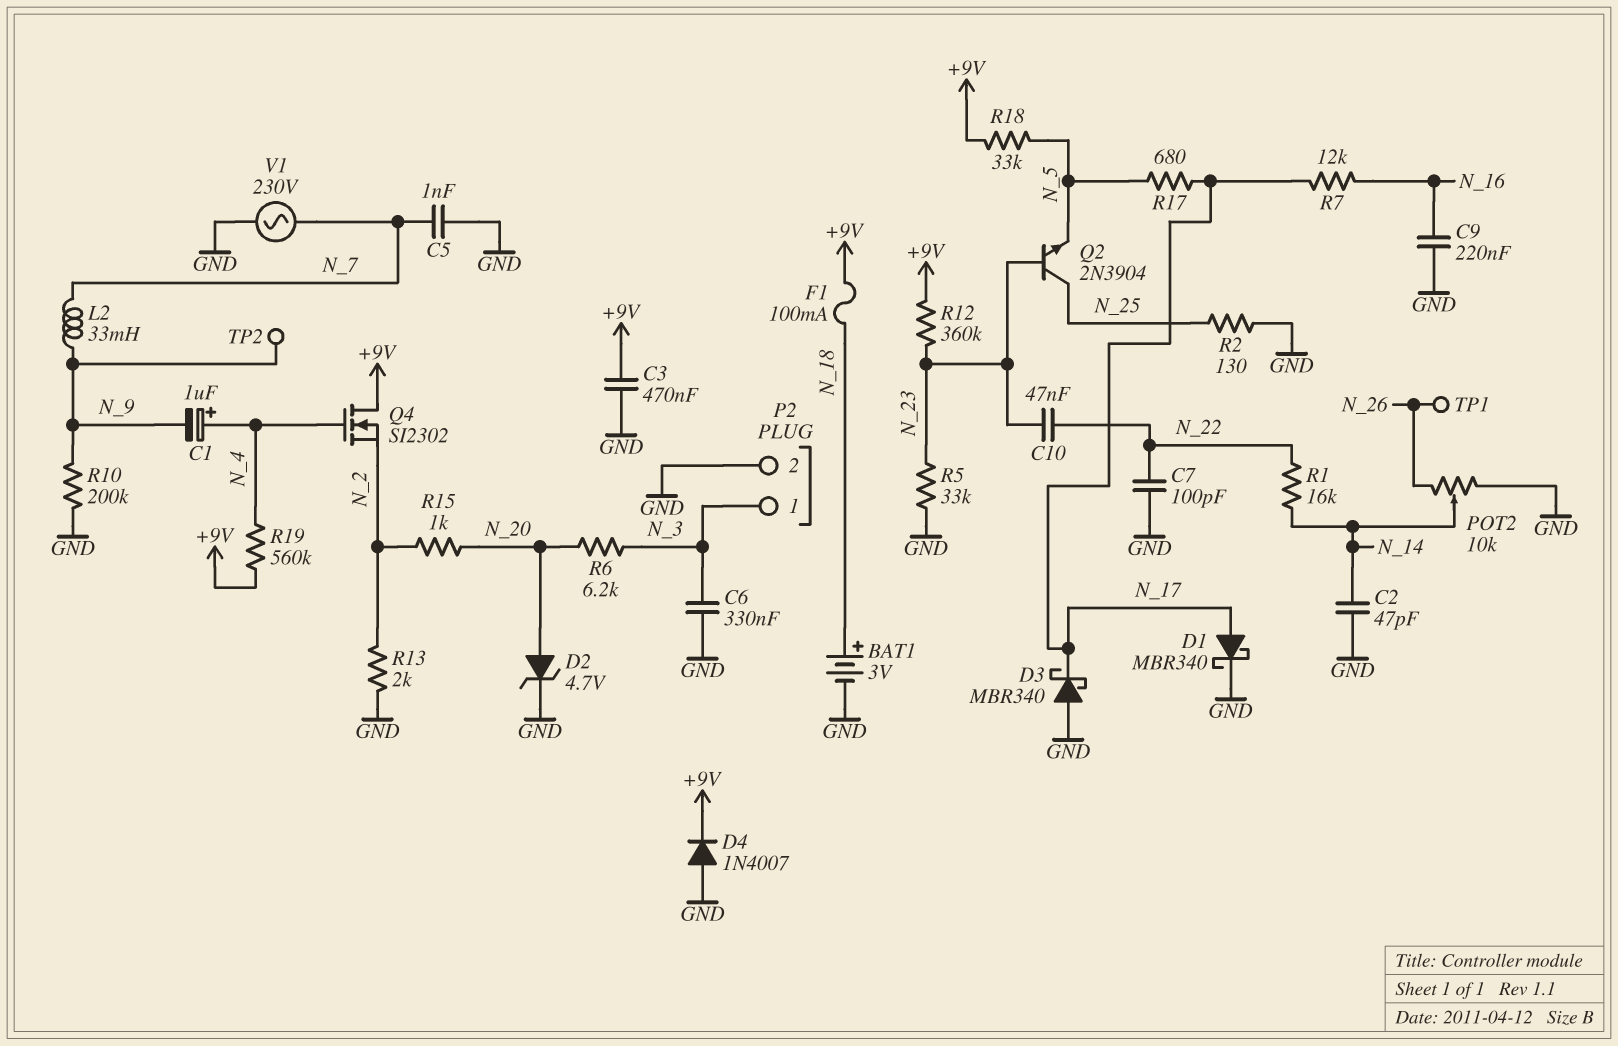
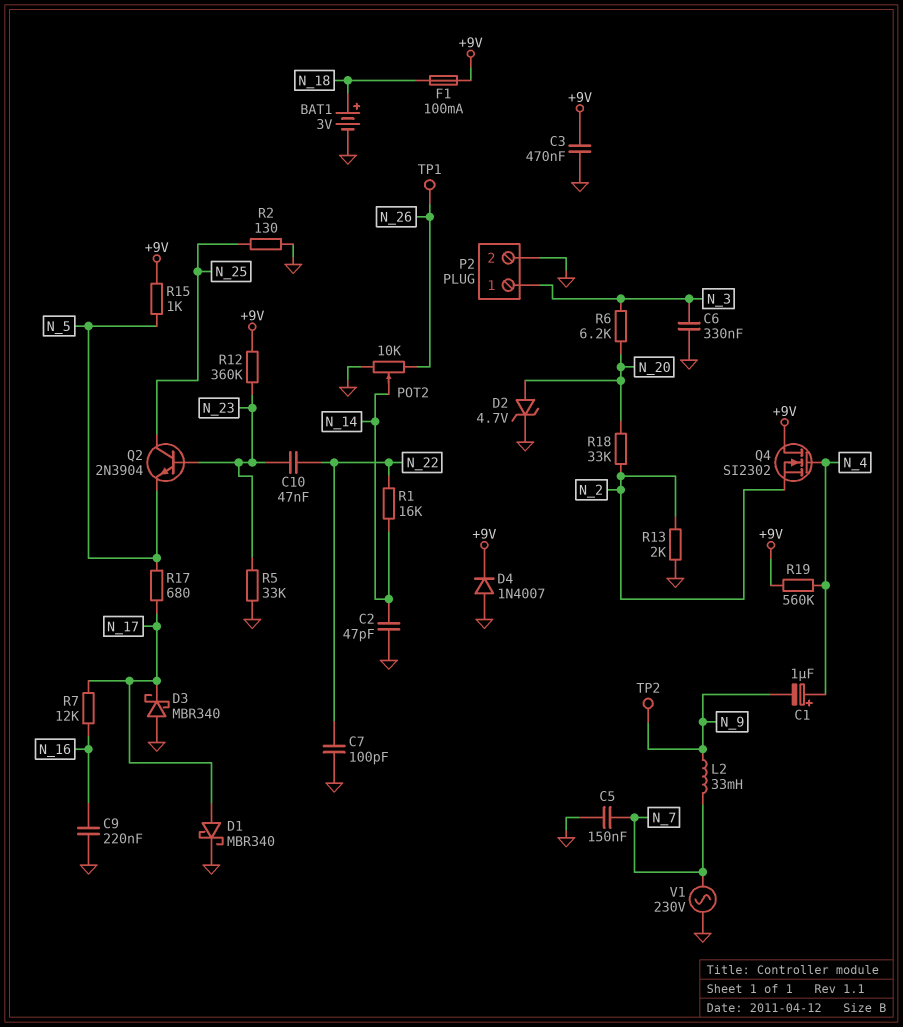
C5: 1nF (GND, N_7) -> 150nF (GND, N_7)
R10: 200k (GND, N_9) -> none
R15: 1k (N_2, N_20) -> 1k (+9V, N_5)
R18: 33k (+9V, N_5) -> 33k (N_2, N_20)

